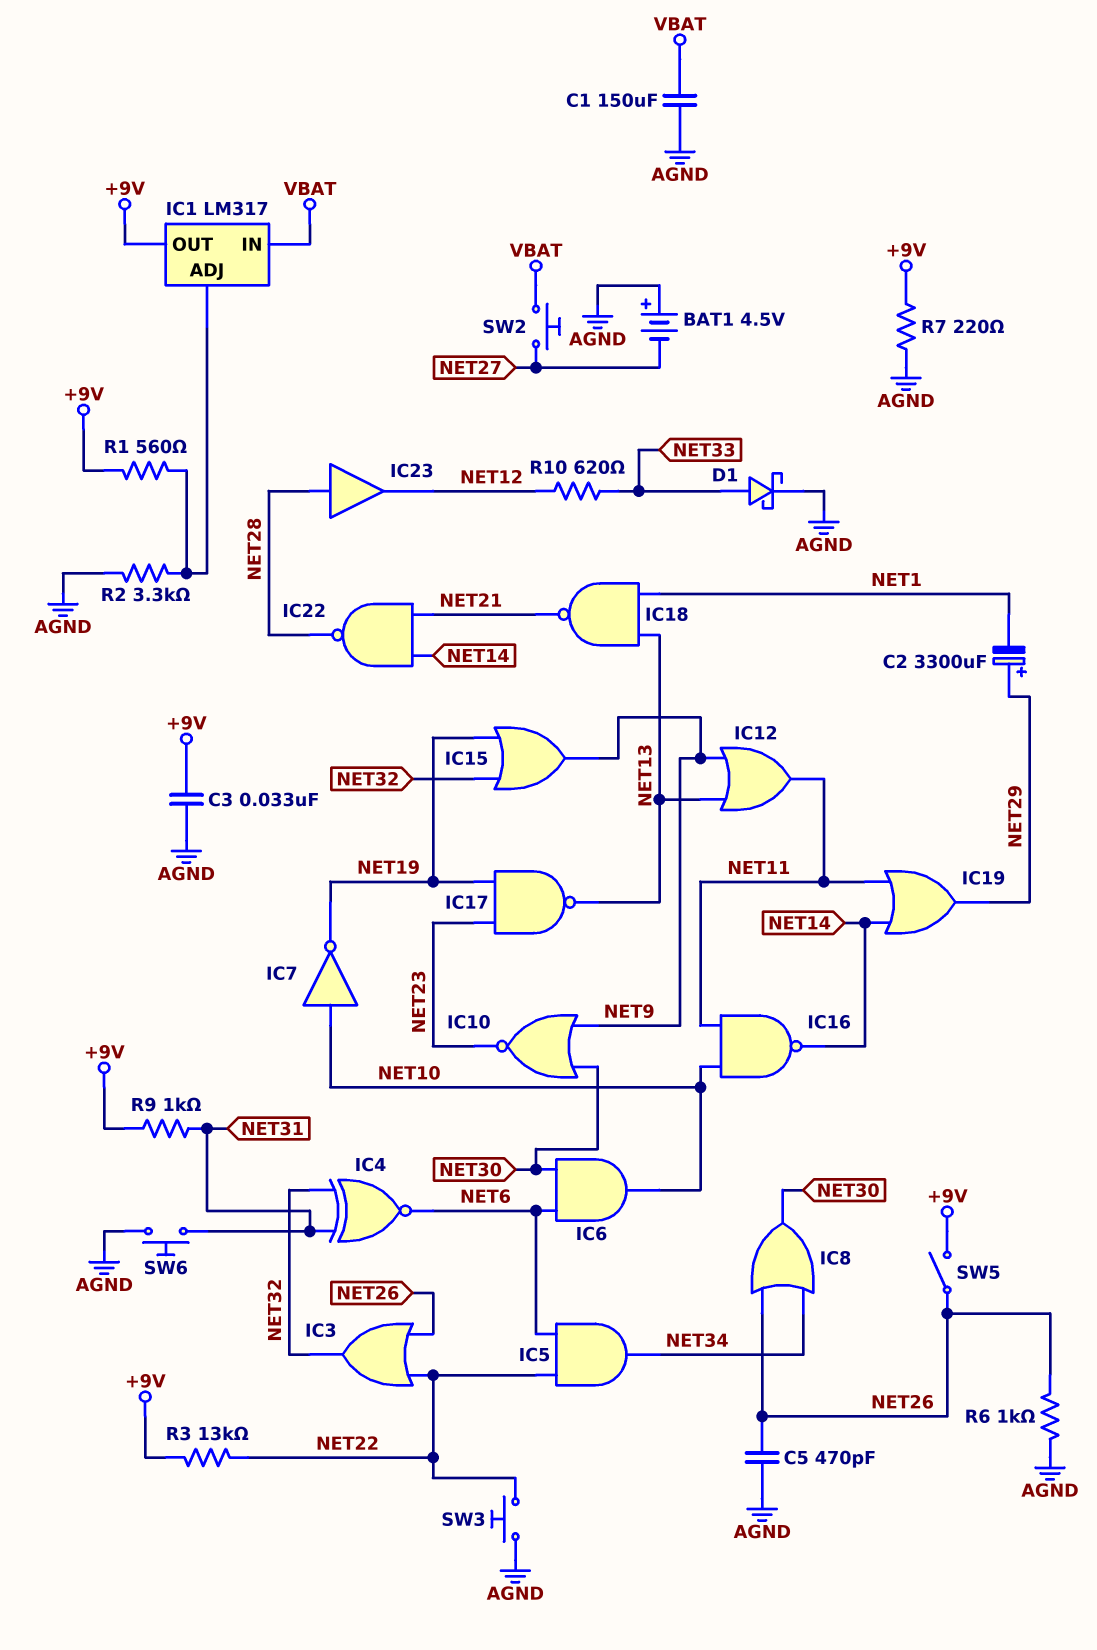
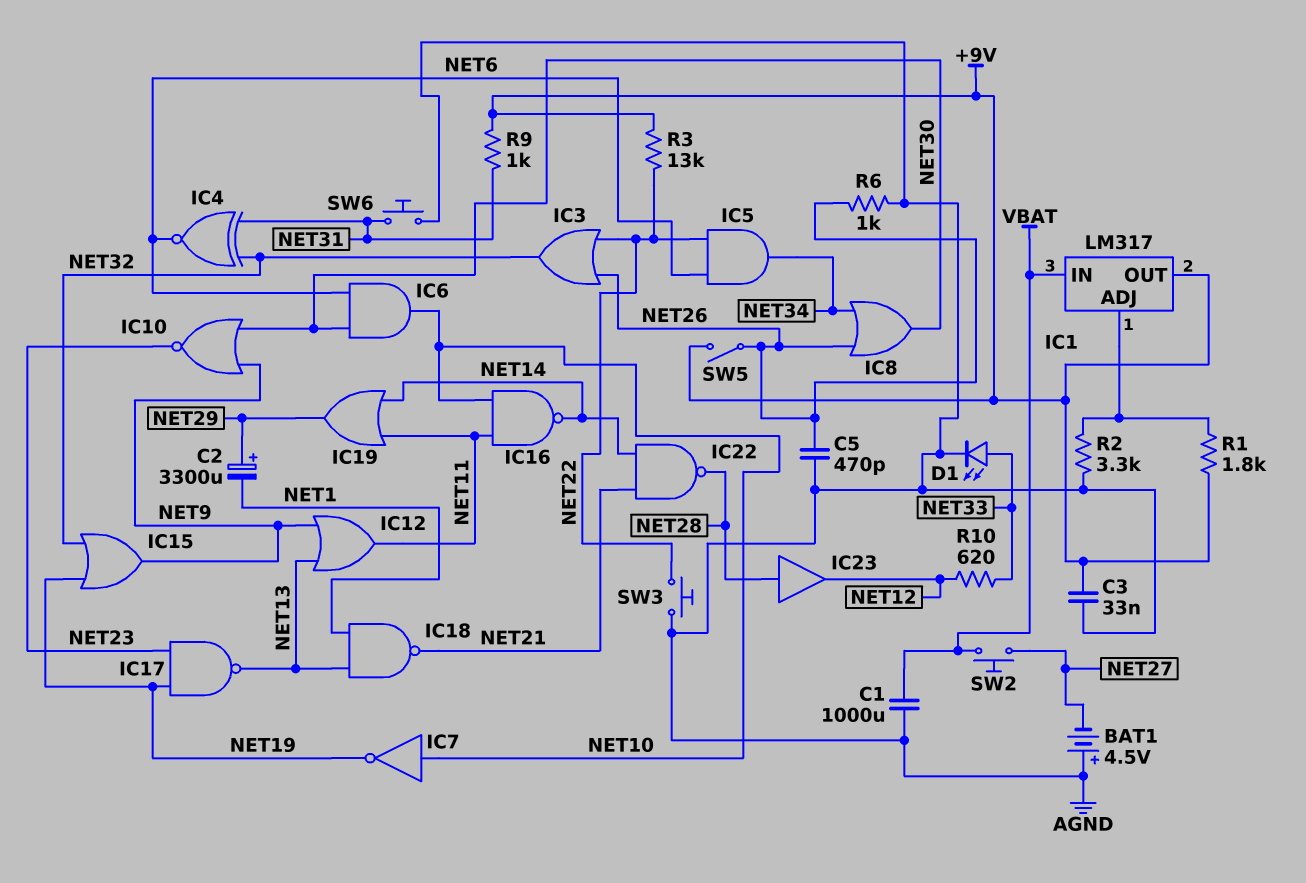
C1: 150uF (AGND, VBAT) -> 1000uF (AGND, VBAT)
D1: schottky (A NET33, K AGND) -> LED (A NET33, K AGND)
R1: 560 (+9V, IC1/ADJ) -> 1.8k (+9V, IC1/ADJ)
R7: 220 (+9V, AGND) -> none

